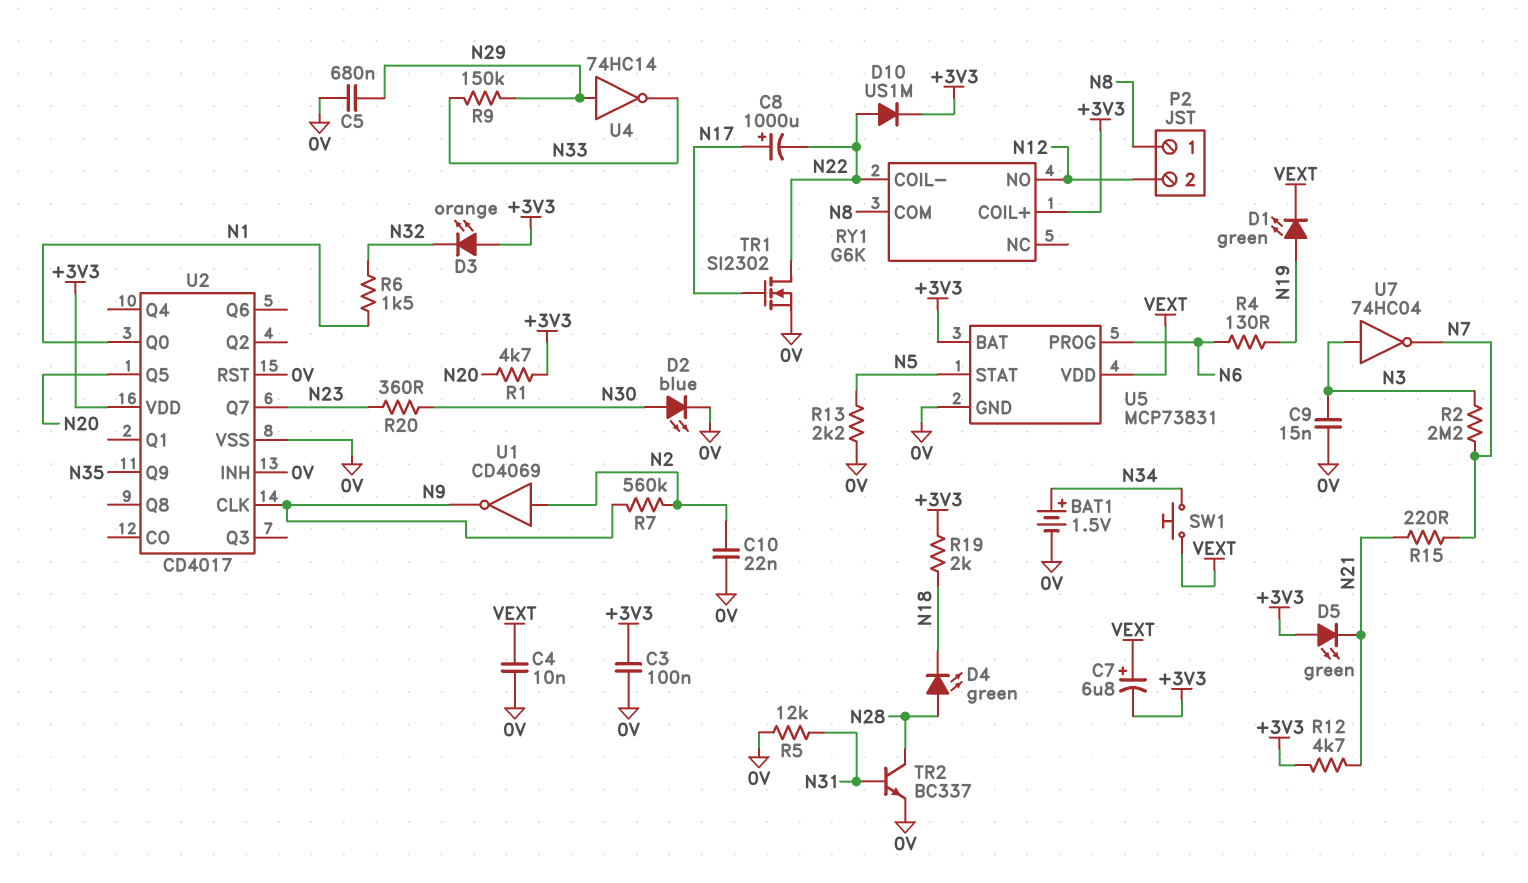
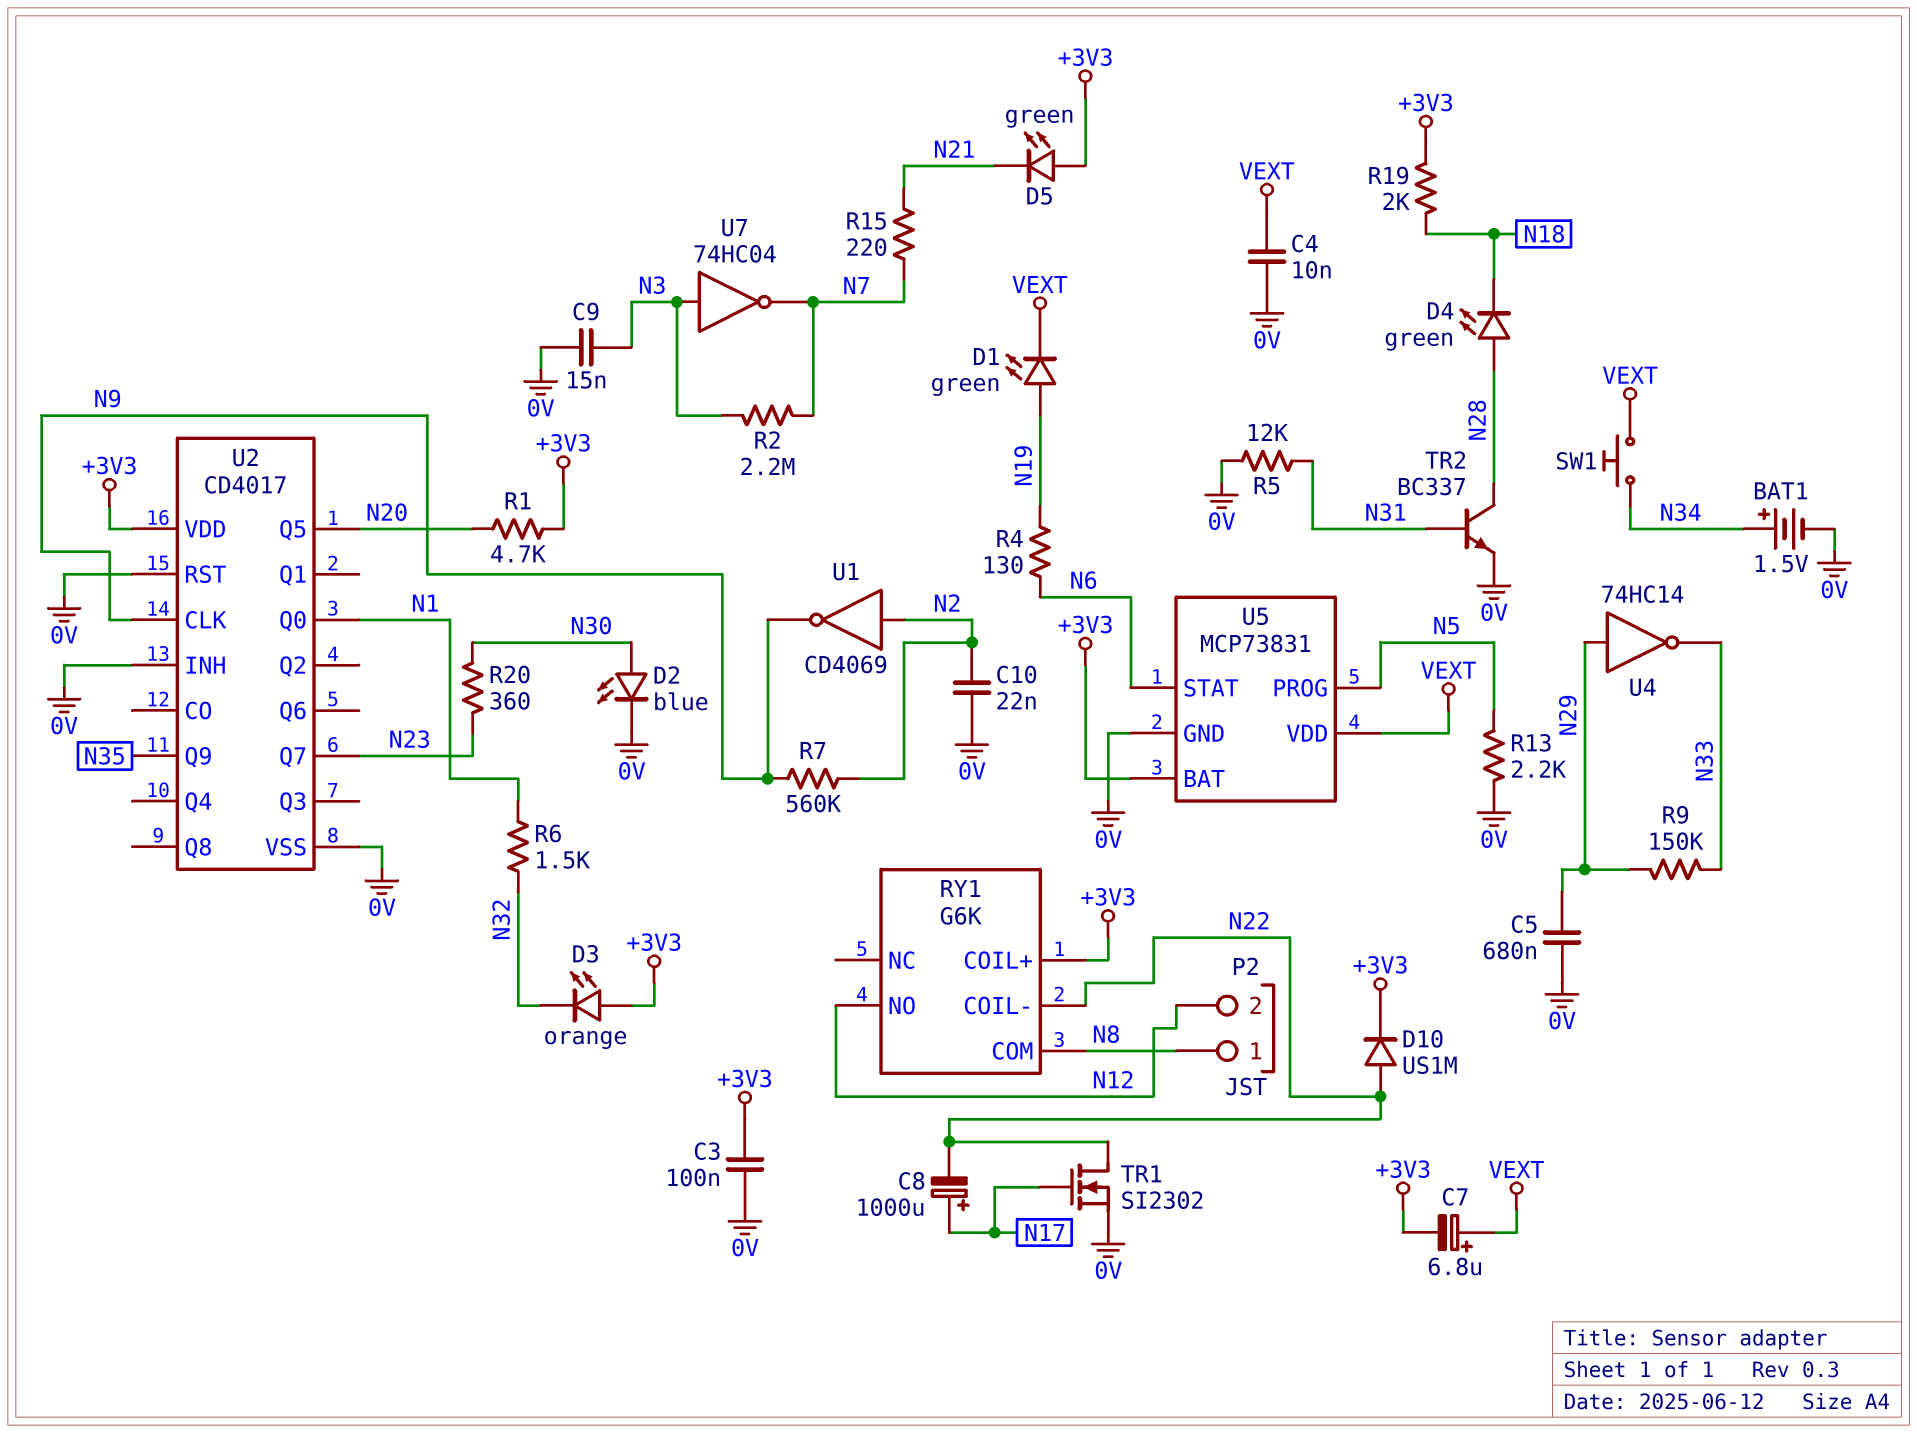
R12: 4.7k (+3V3, N21) -> none
U5 pin PROG: N6 -> N5
U5 pin STAT: N5 -> N6

